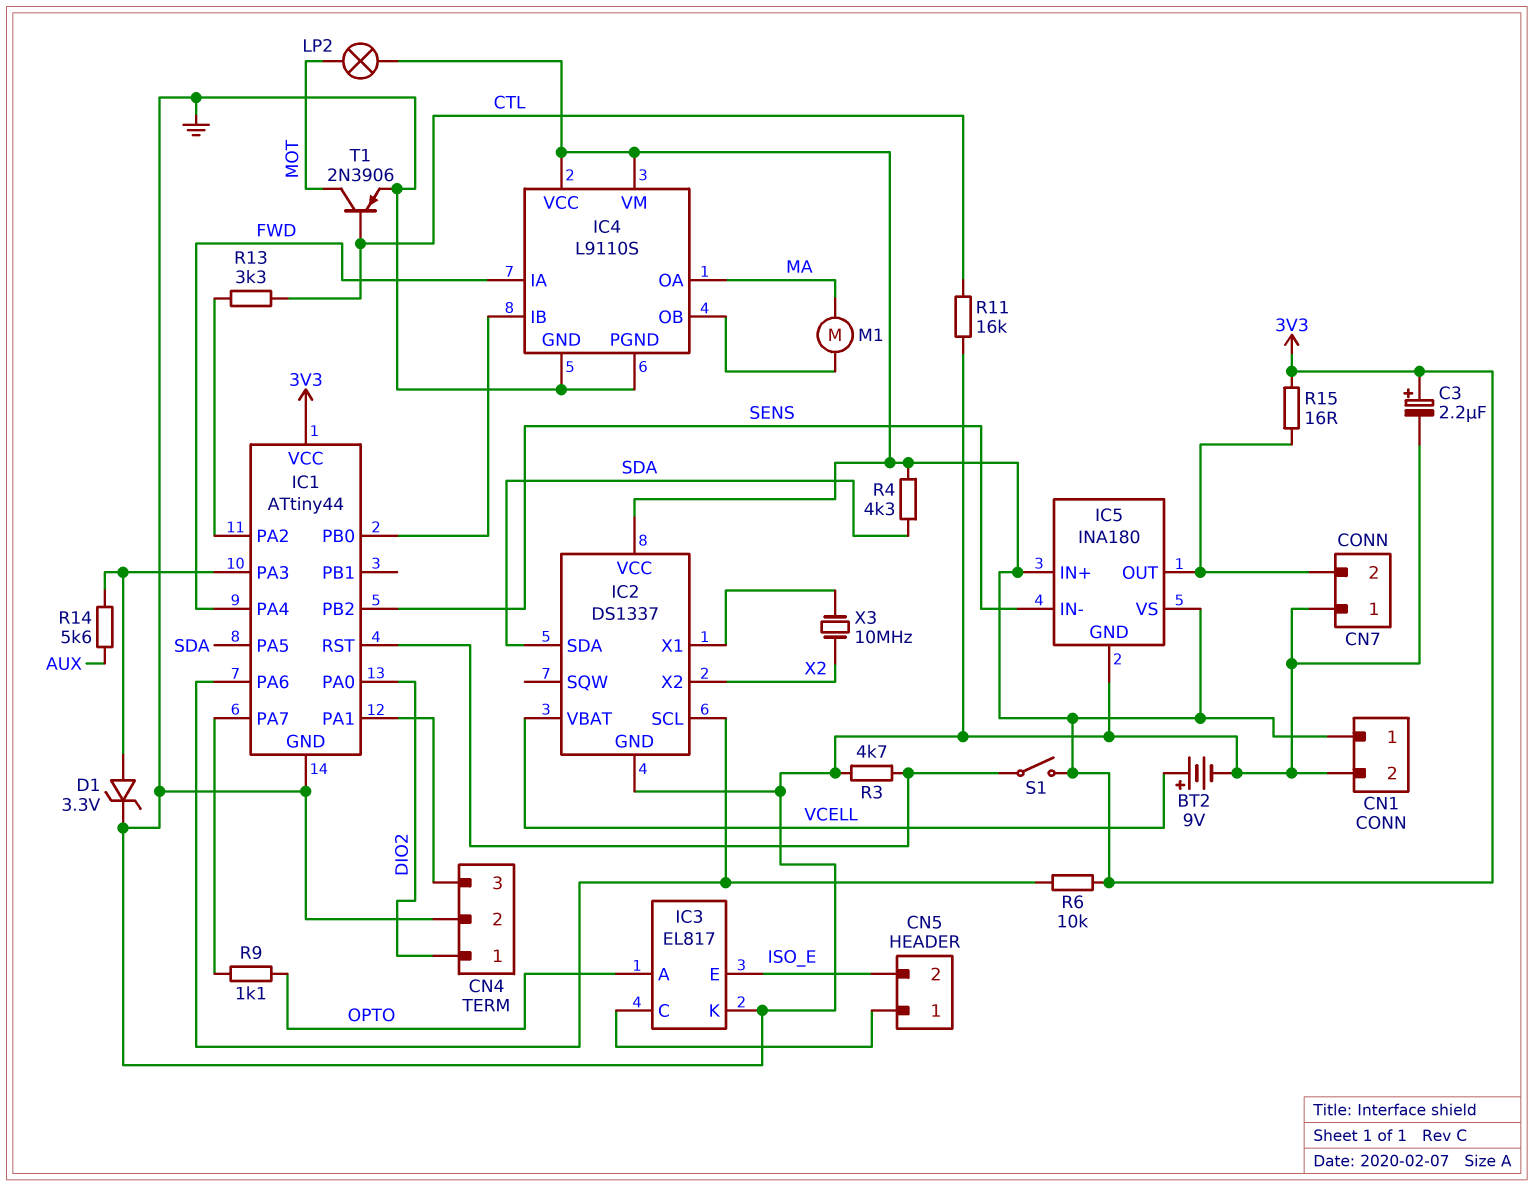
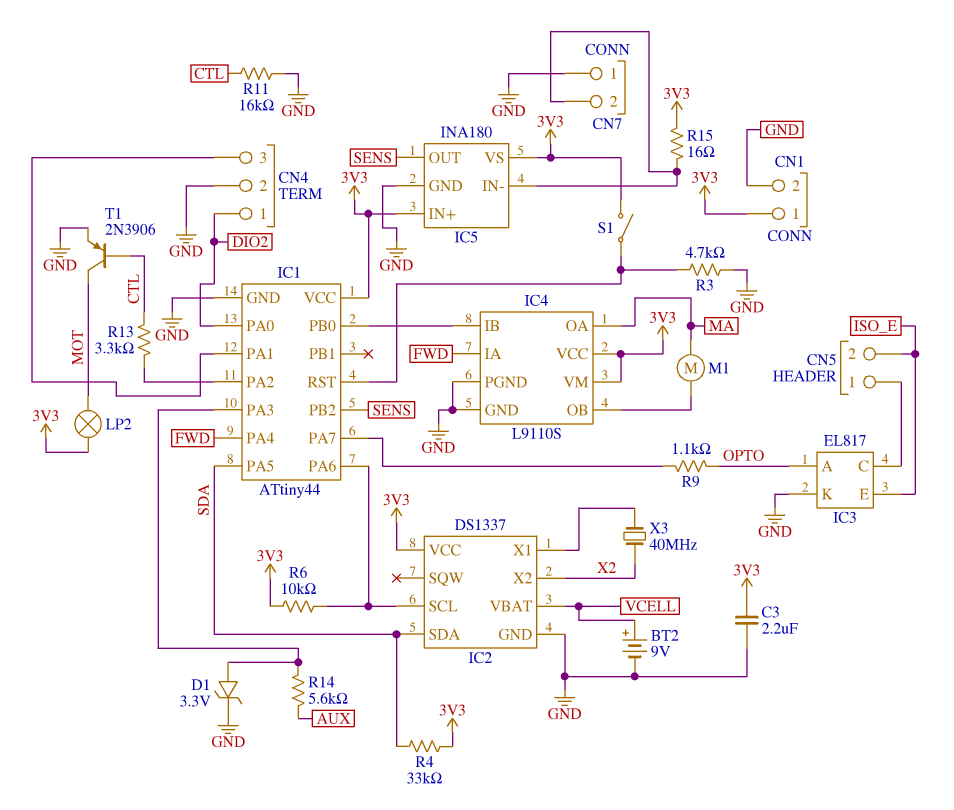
C3: 2.2uF (plus 3V3, minus GND) -> 2.2uF (3V3, GND)
IC5 pin IN-: SENS -> CN7/2
IC5 pin OUT: CN7/2 -> SENS
R4: 4.3k (3V3, SDA) -> 33k (3V3, SDA)
X3: 10MHz (IC2/X1, X2) -> 40MHz (IC2/X1, X2)

